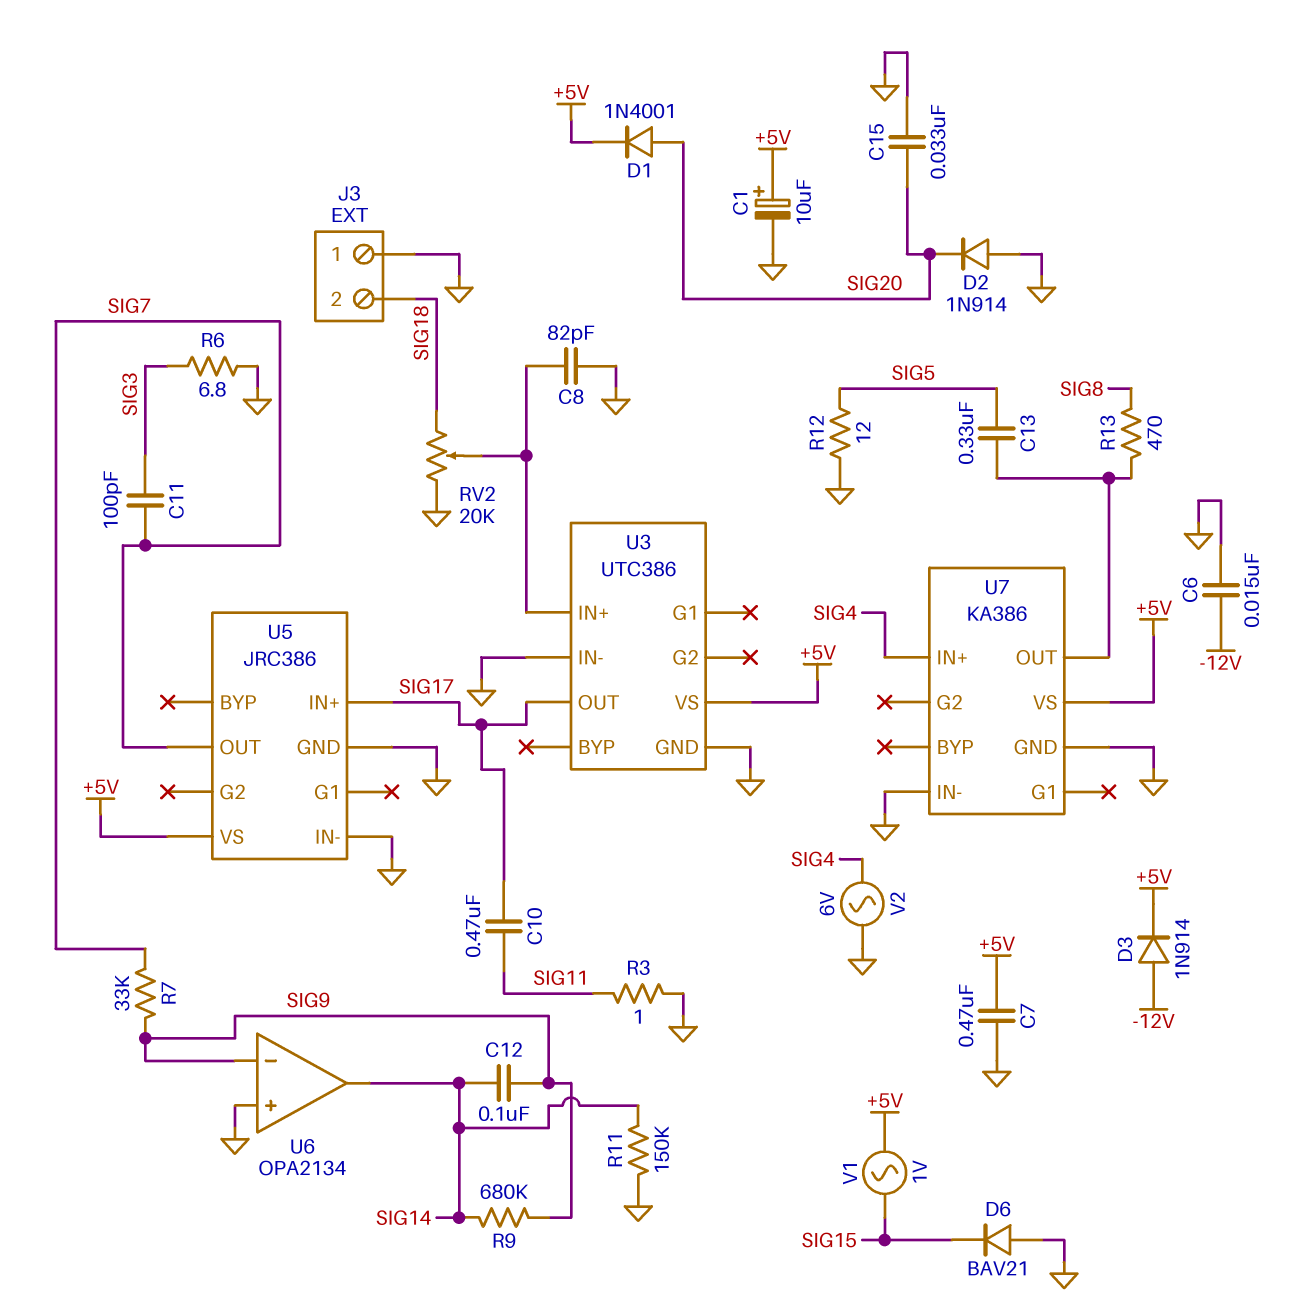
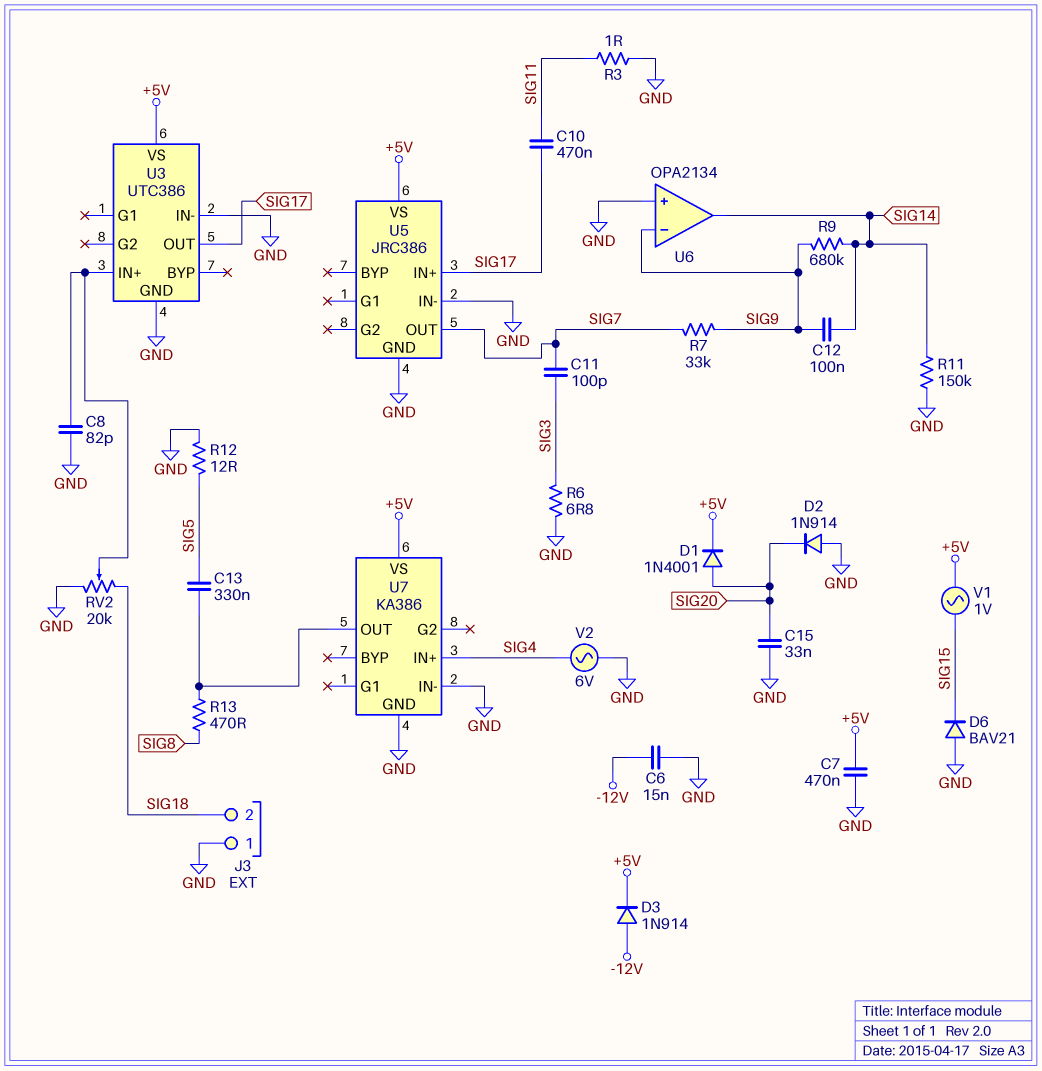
C1: 10uF (plus +5V, minus GND) -> none

